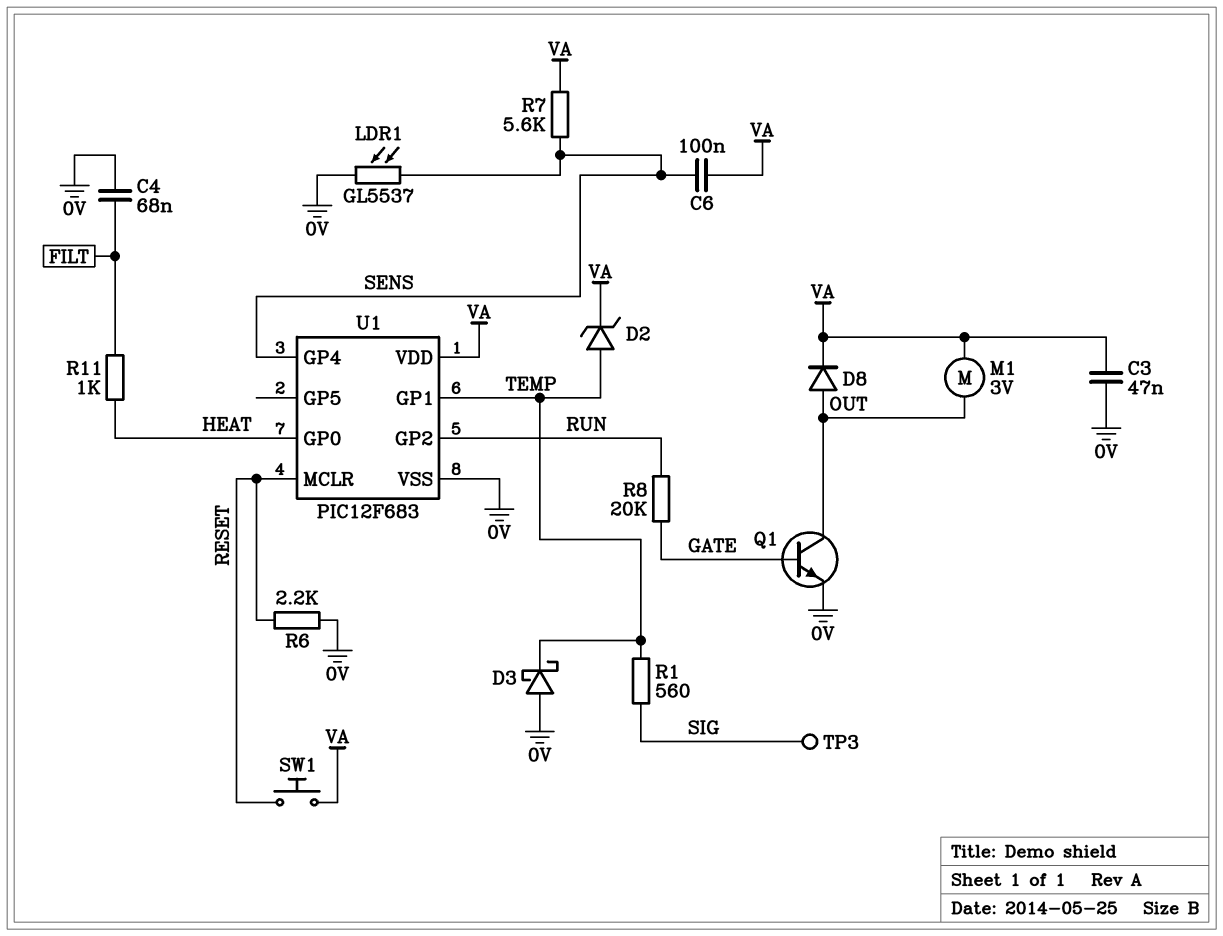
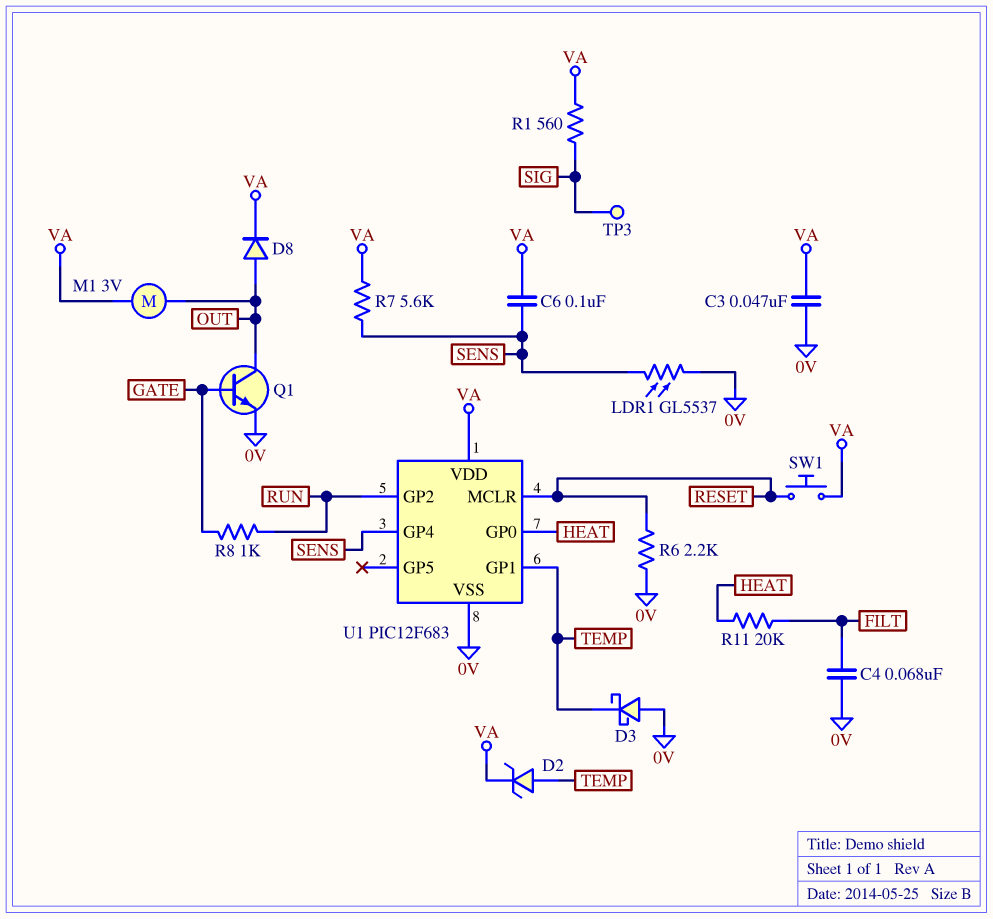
R1: 560 (SIG, TEMP) -> 560 (SIG, VA)
R8: 20k (GATE, RUN) -> 1k (GATE, RUN)
R11: 1k (FILT, HEAT) -> 20k (FILT, HEAT)

